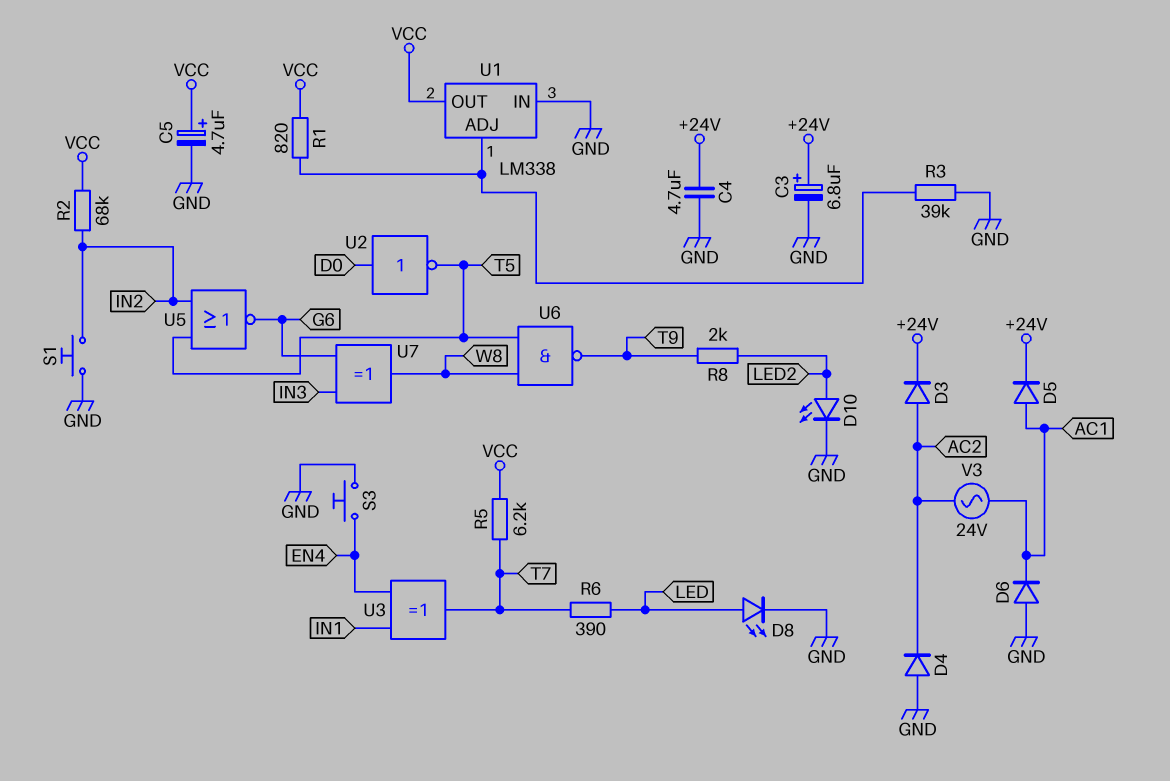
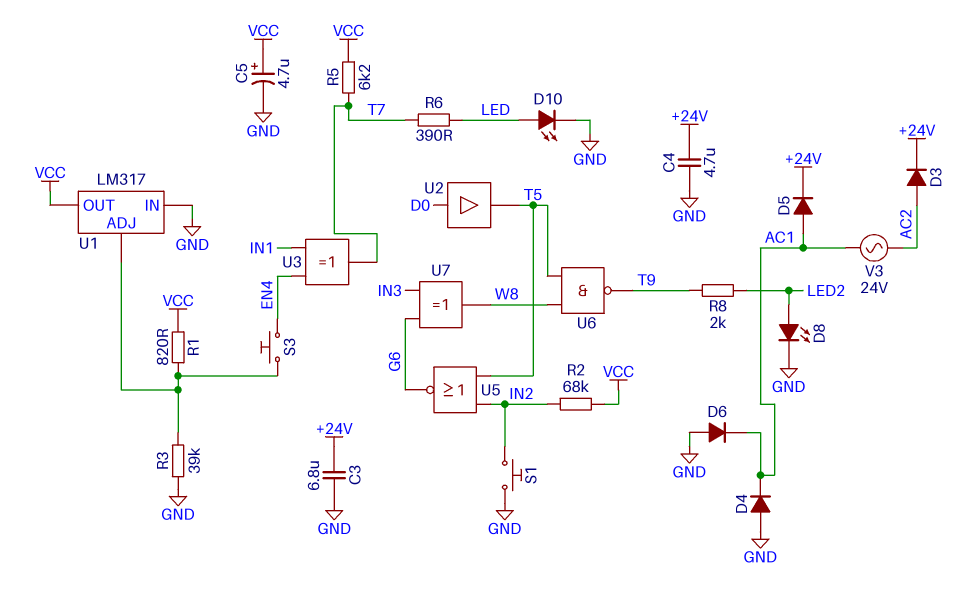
C3: 6.8uF (plus +24V, minus GND) -> 6.8uF (+24V, GND)
D4: diode (A GND, K AC2) -> diode (A GND, K AC1)
D8: LED (A LED, K GND) -> LED (A LED2, K GND)
D10: LED (A LED2, K GND) -> LED (A LED, K GND)
S3: button (EN4, GND) -> button (EN4, U1/ADJ)
U1: LM338 -> LM317
U2: NOT (in D0, out T5) -> buffer (in D0, out T5)

